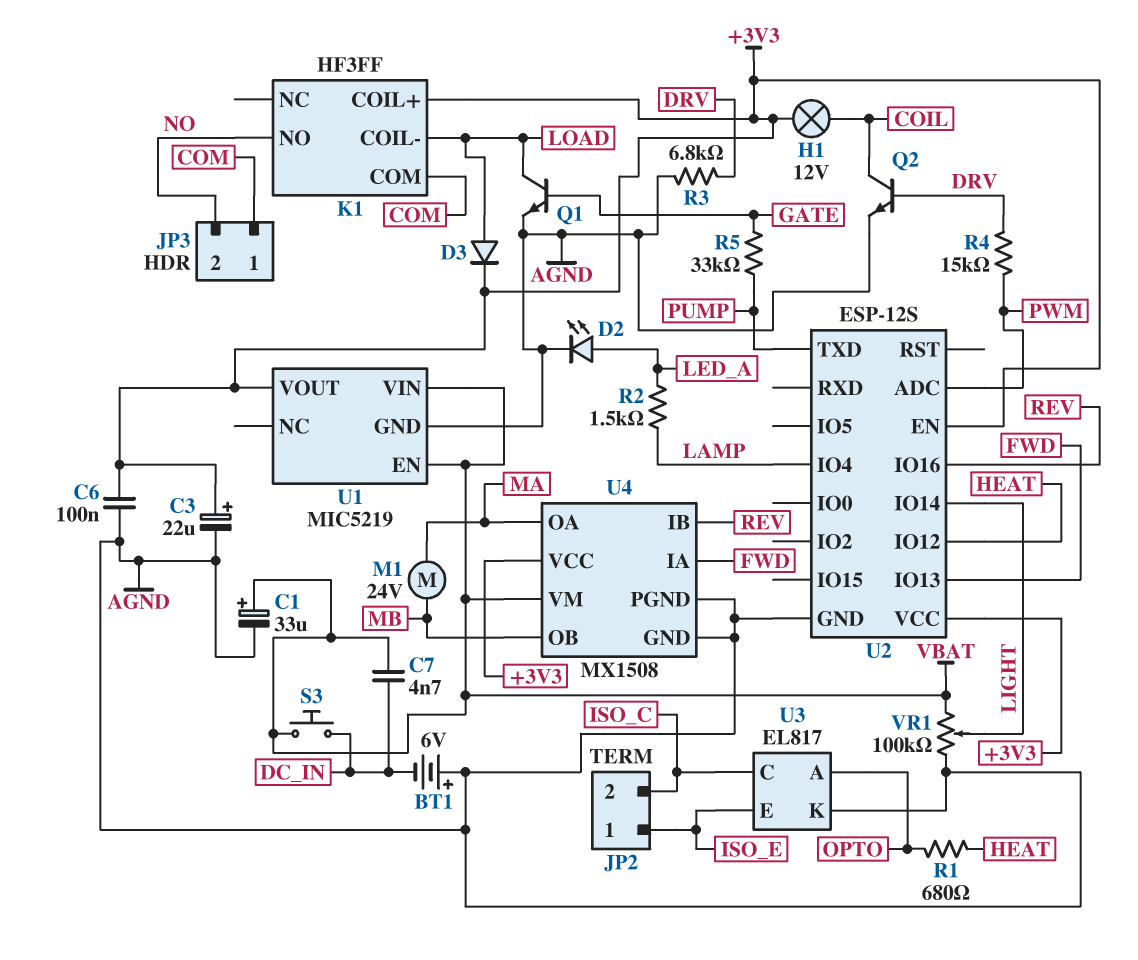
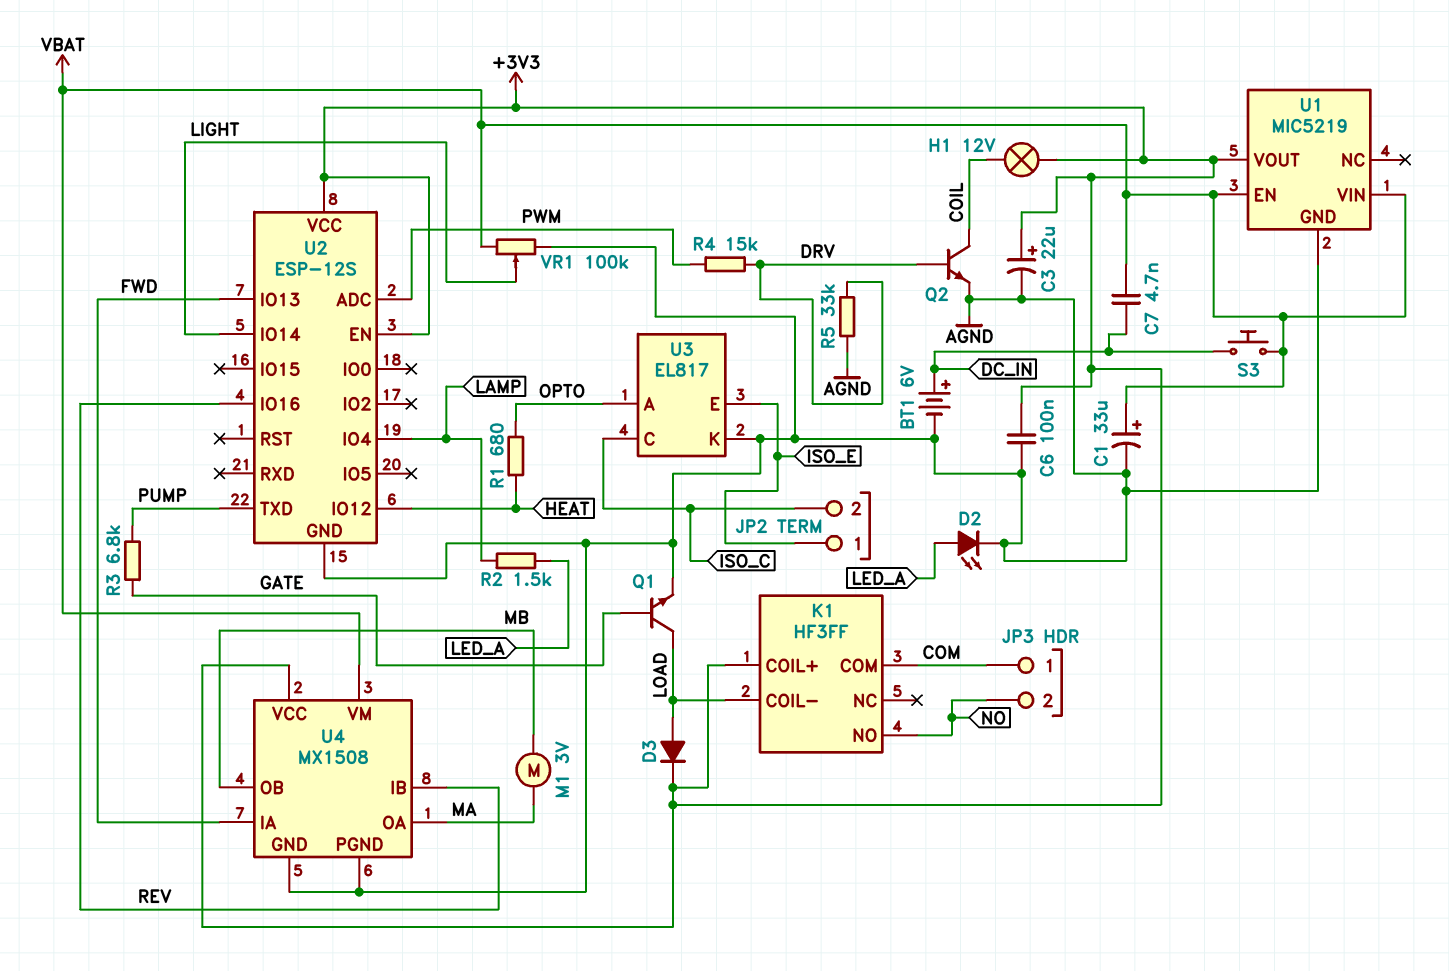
BT1: 6V (plus AGND, minus DC_IN) -> 6V (plus DC_IN, minus AGND)
M1: motor 24V (MA, MB) -> motor 3V (MA, MB)
R3: 6.8k (AGND, DRV) -> 6.8k (GATE, PUMP)
R5: 33k (GATE, PUMP) -> 33k (AGND, DRV)

